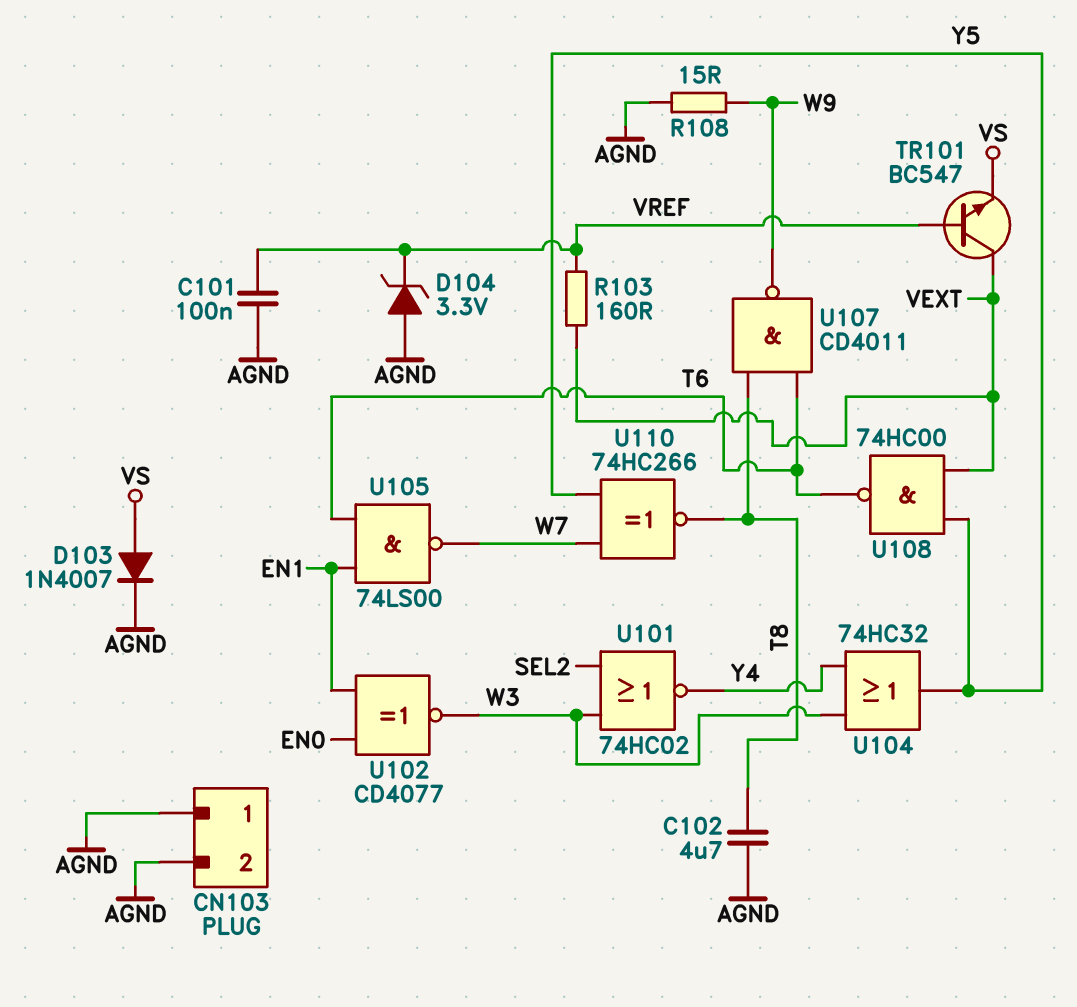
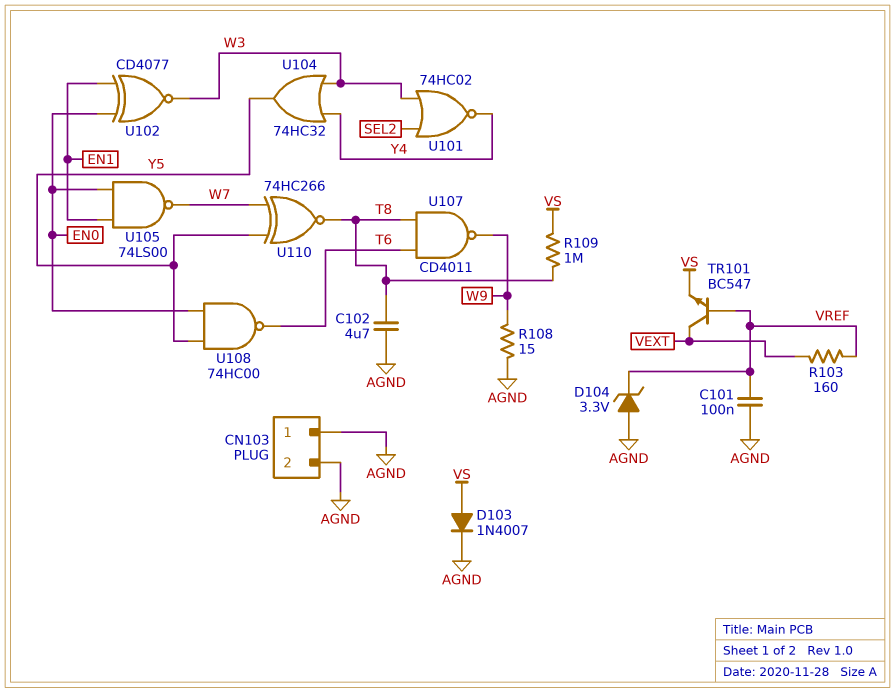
R109: none -> 1M (T8, VS)
U105: NAND 74LS00 (in EN1, in T6, out W7) -> NAND 74LS00 (in EN0, in EN1, out W7)
U108: NAND 74HC00 (in VEXT, in Y5, out T6) -> NAND 74HC00 (in EN0, in Y5, out T6)

